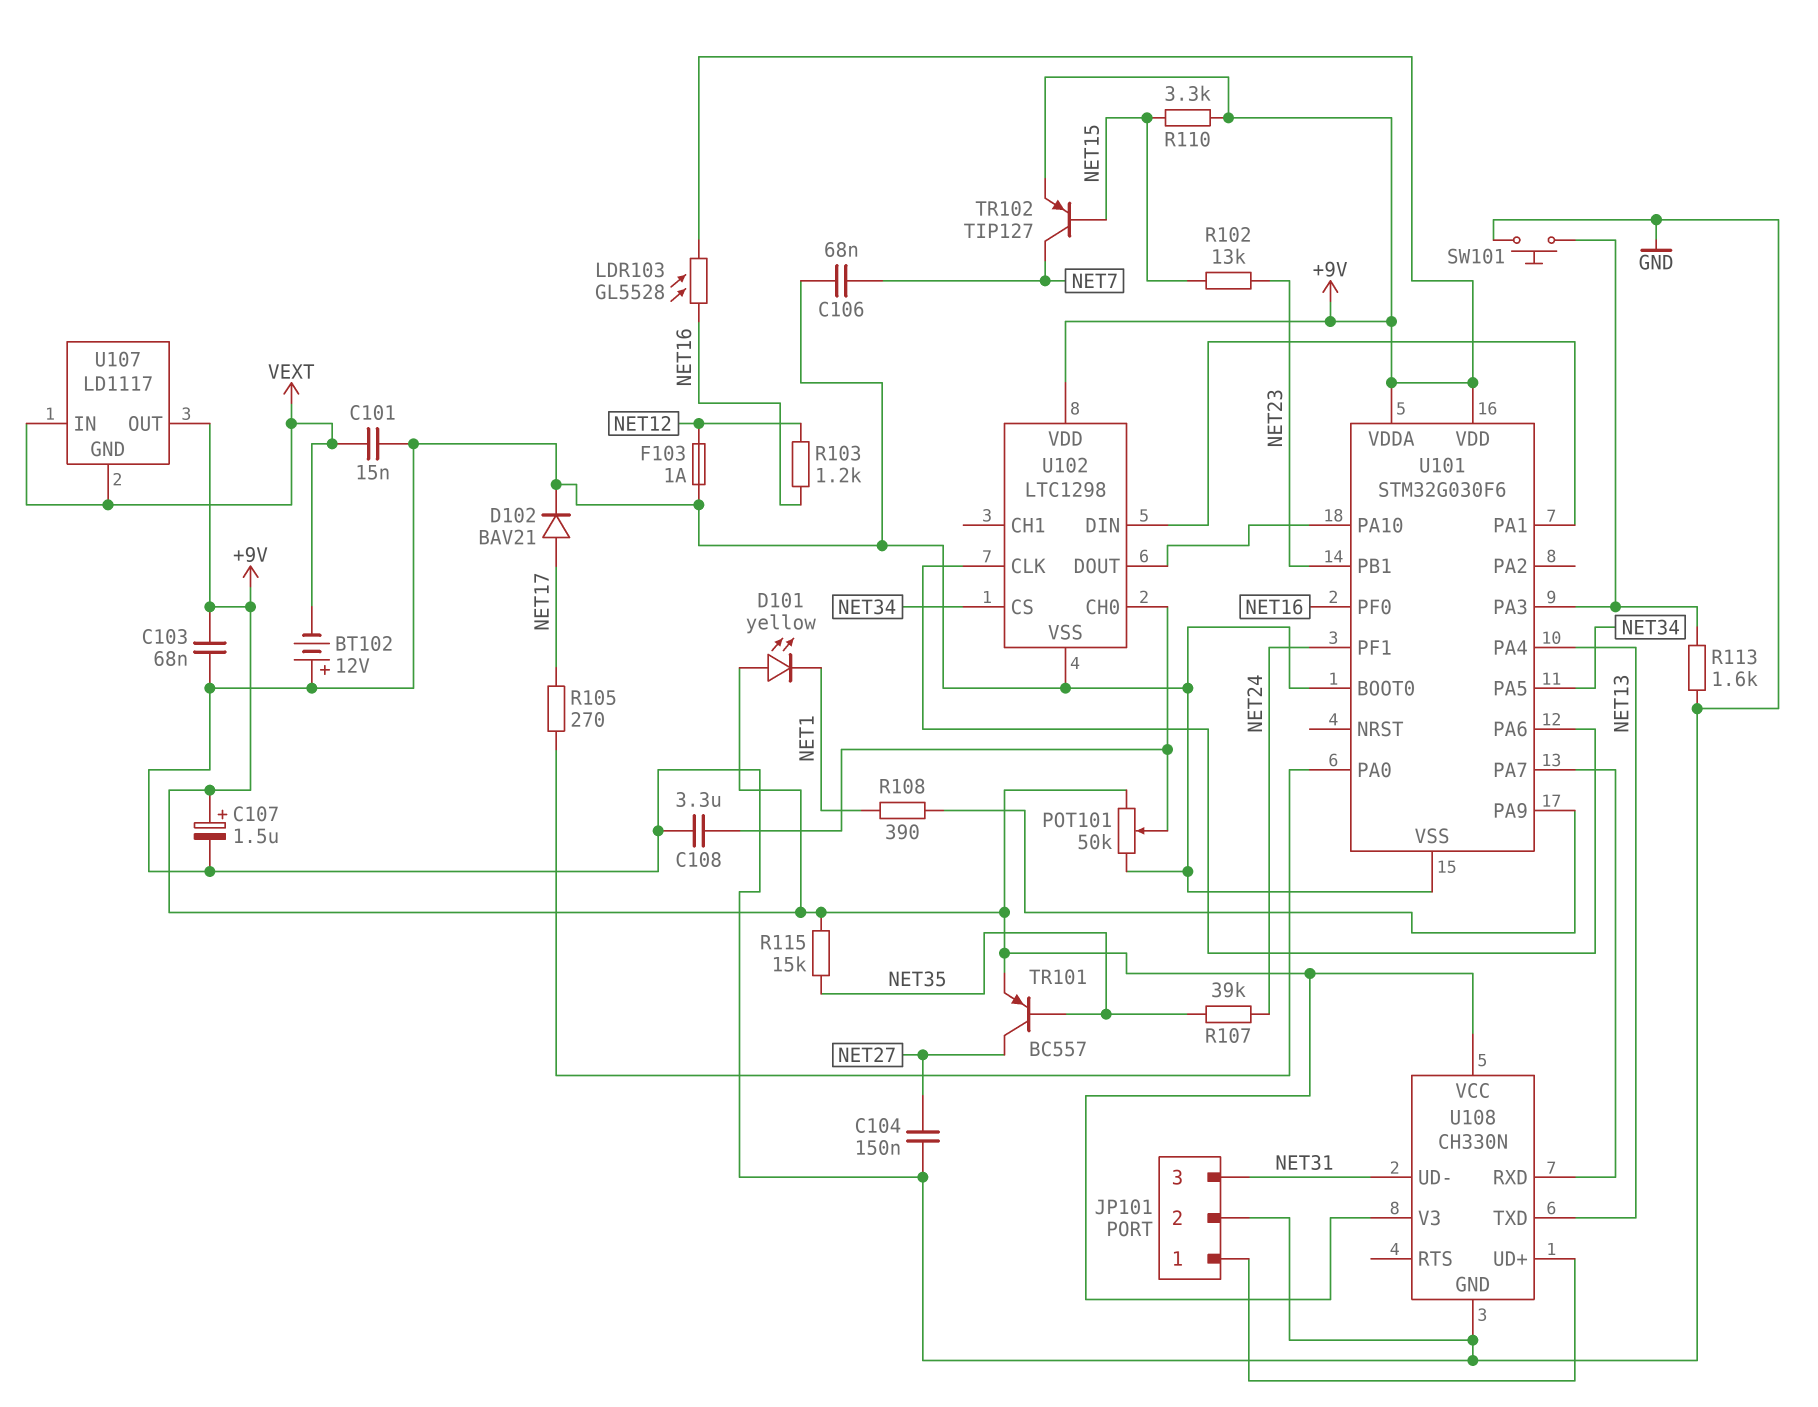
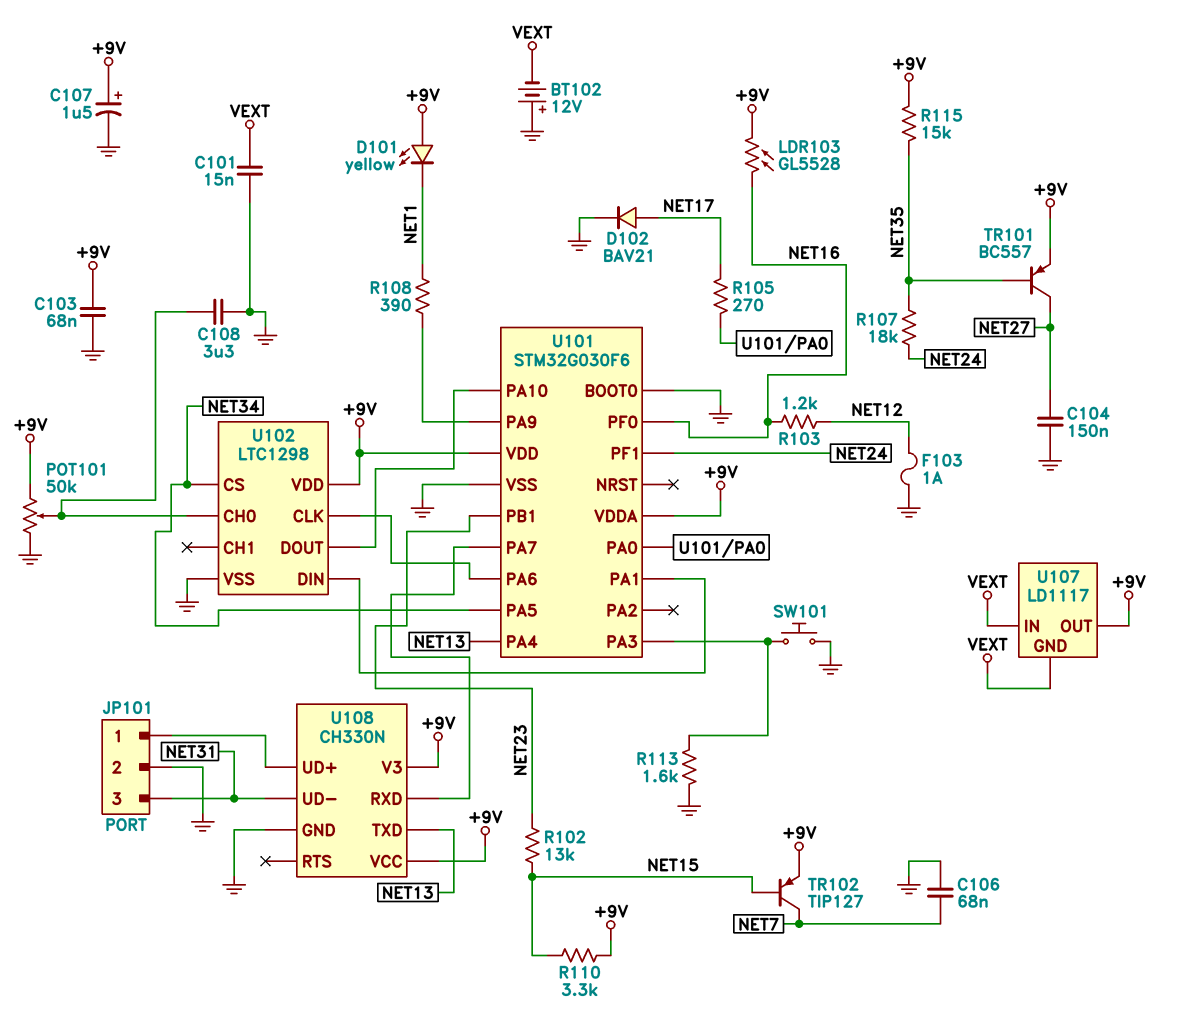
R107: 39k (NET24, NET35) -> 18k (NET24, NET35)

